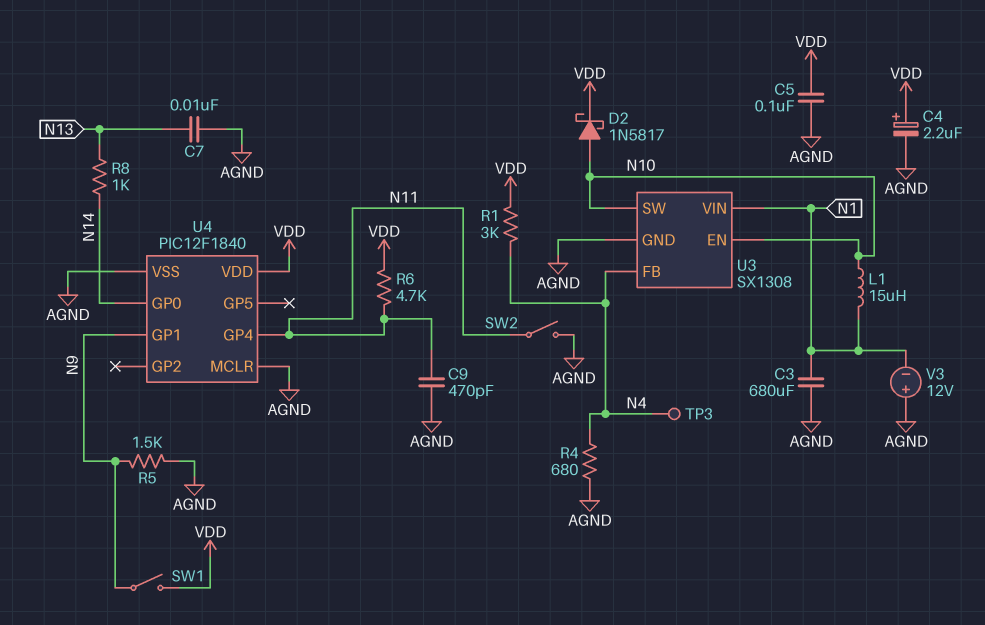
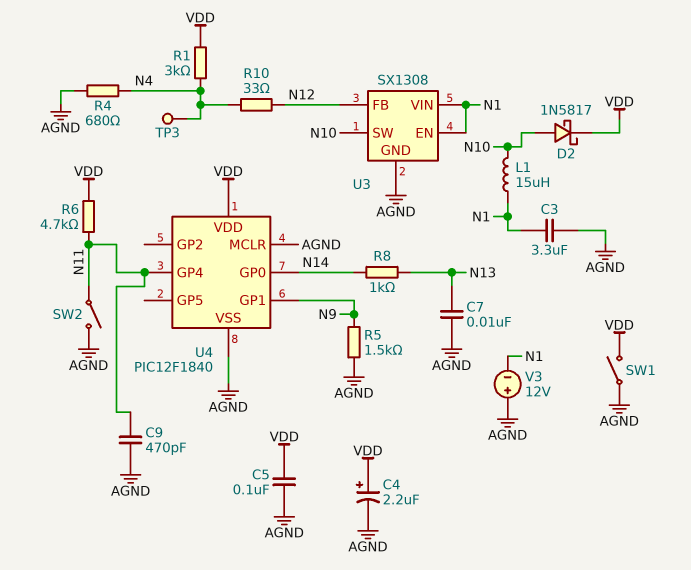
C3: 680uF (AGND, N1) -> 3.3uF (AGND, N1)
R10: none -> 33 (N4, N12)
SW1: switch (N9, VDD) -> switch (AGND, VDD)
U3 pin EN: N10 -> N1
U3 pin FB: N4 -> N12

